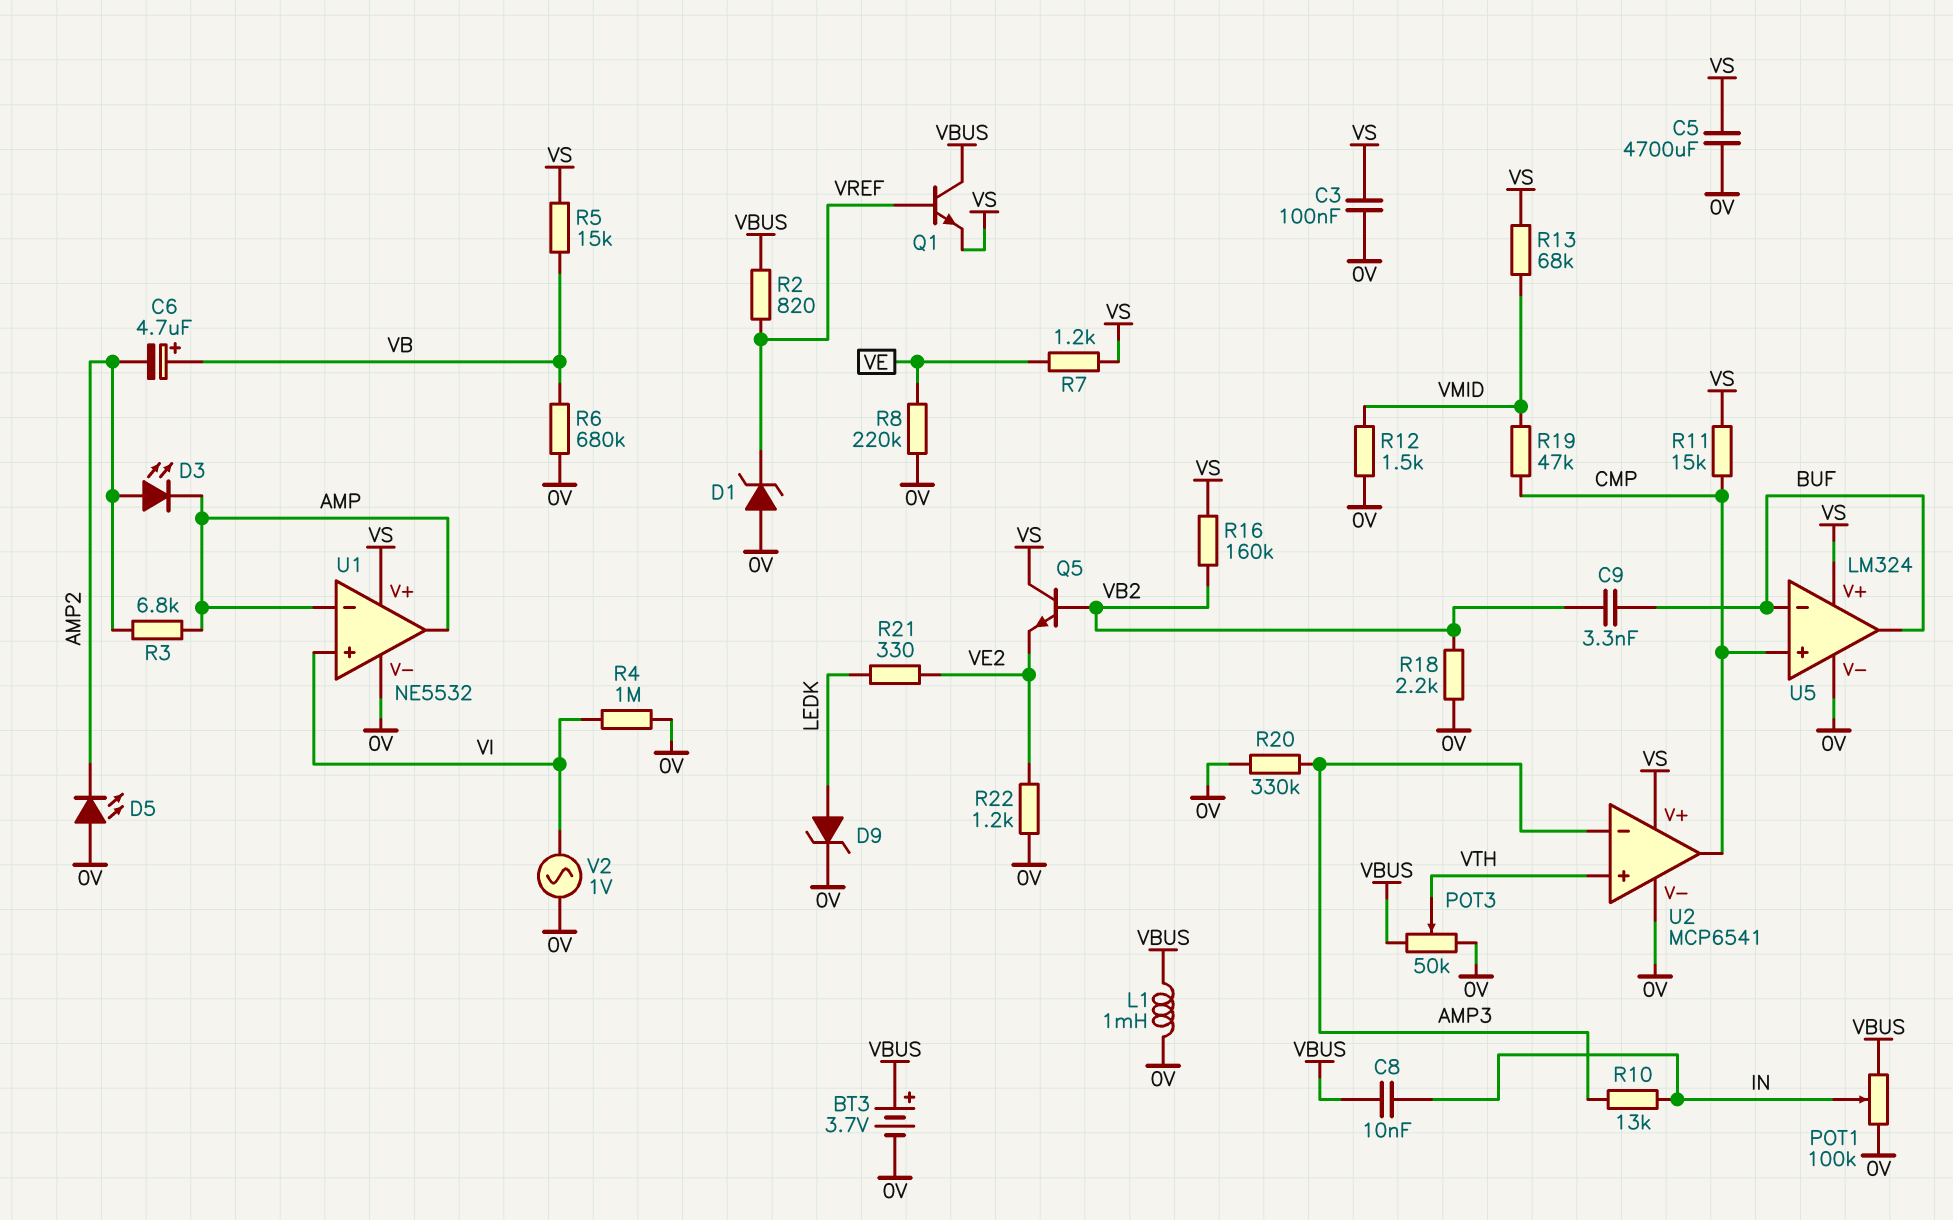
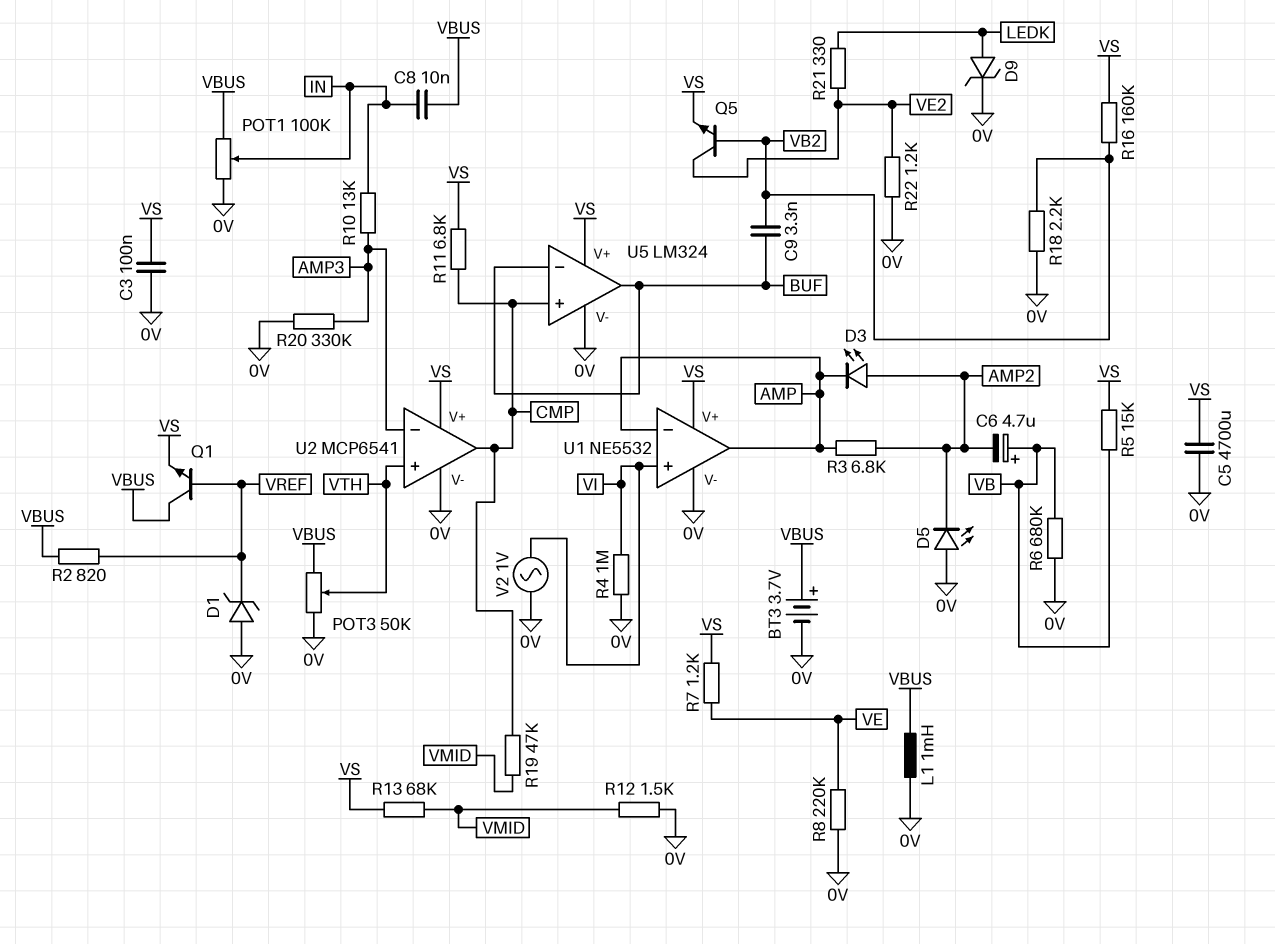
Q5: NPN (B VB2, C VS, E VE2) -> NPN (B VB2, C VE2, E VS)
R11: 15k (CMP, VS) -> 6.8k (CMP, VS)

